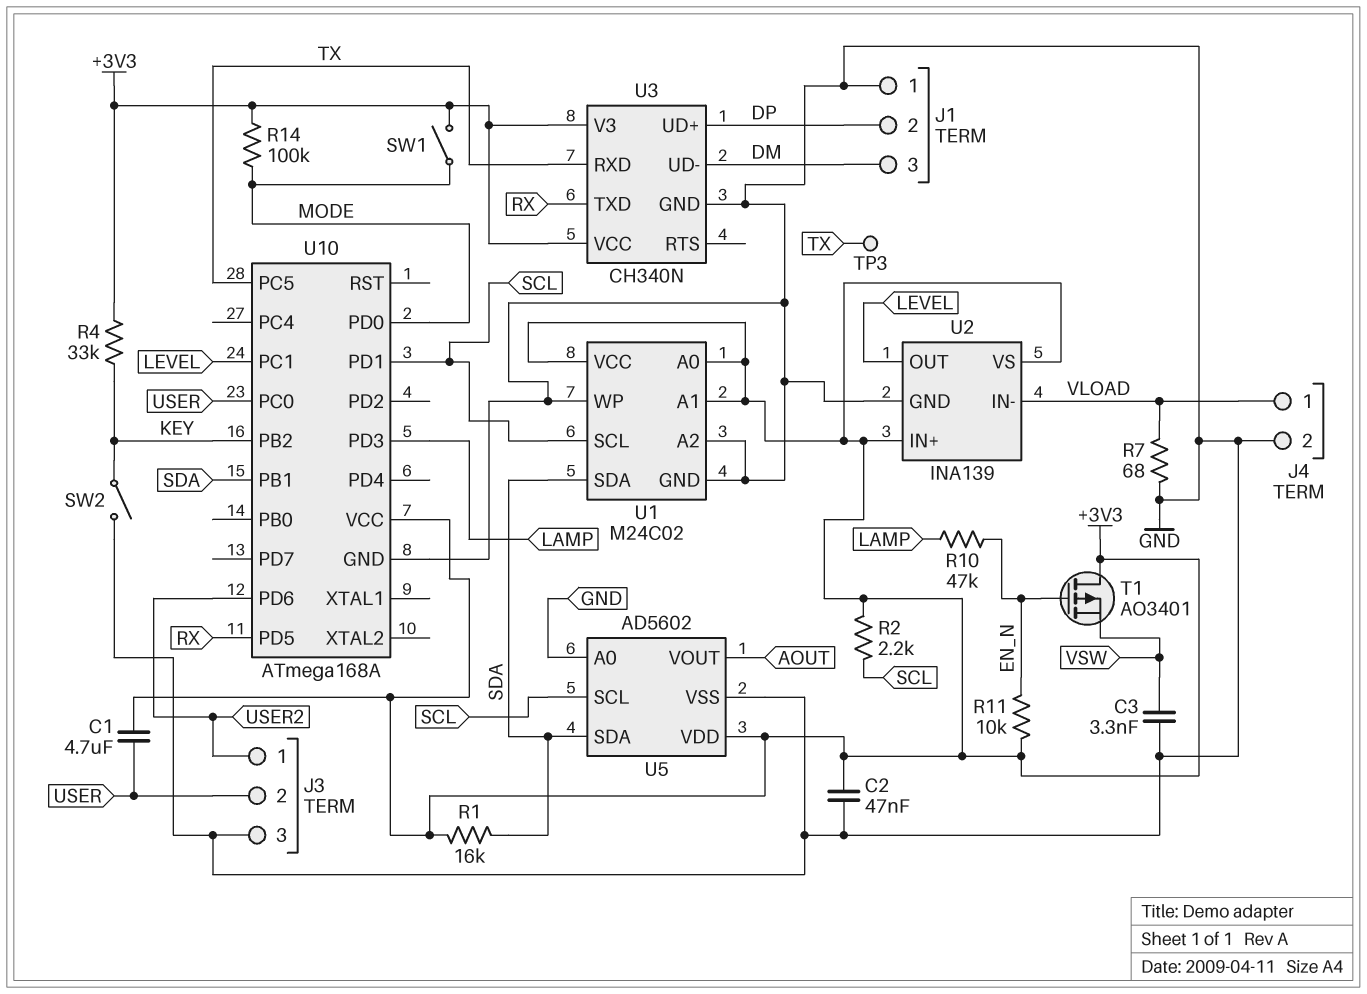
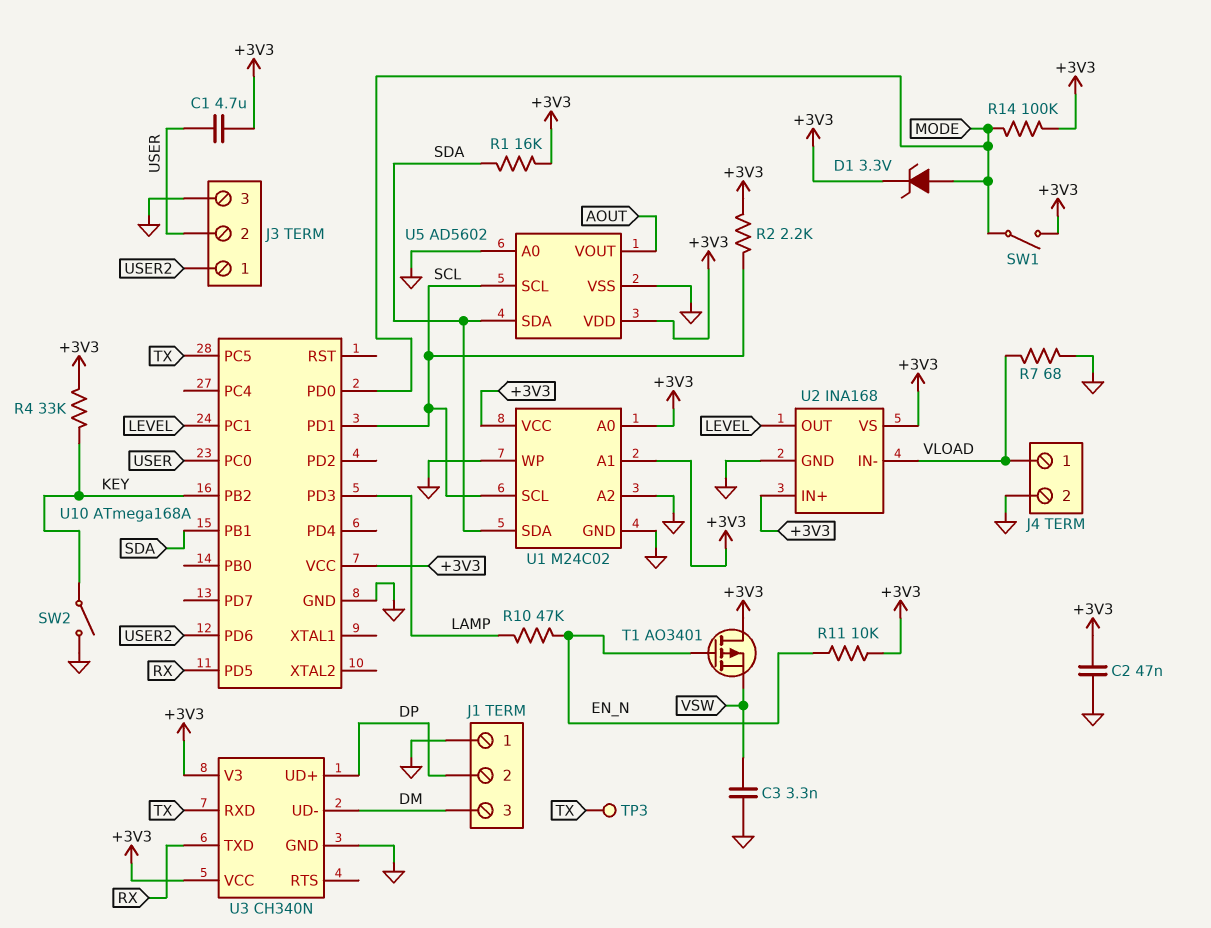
D1: none -> zener 3.3V (A MODE, K +3V3)
U2: INA139 -> INA168

